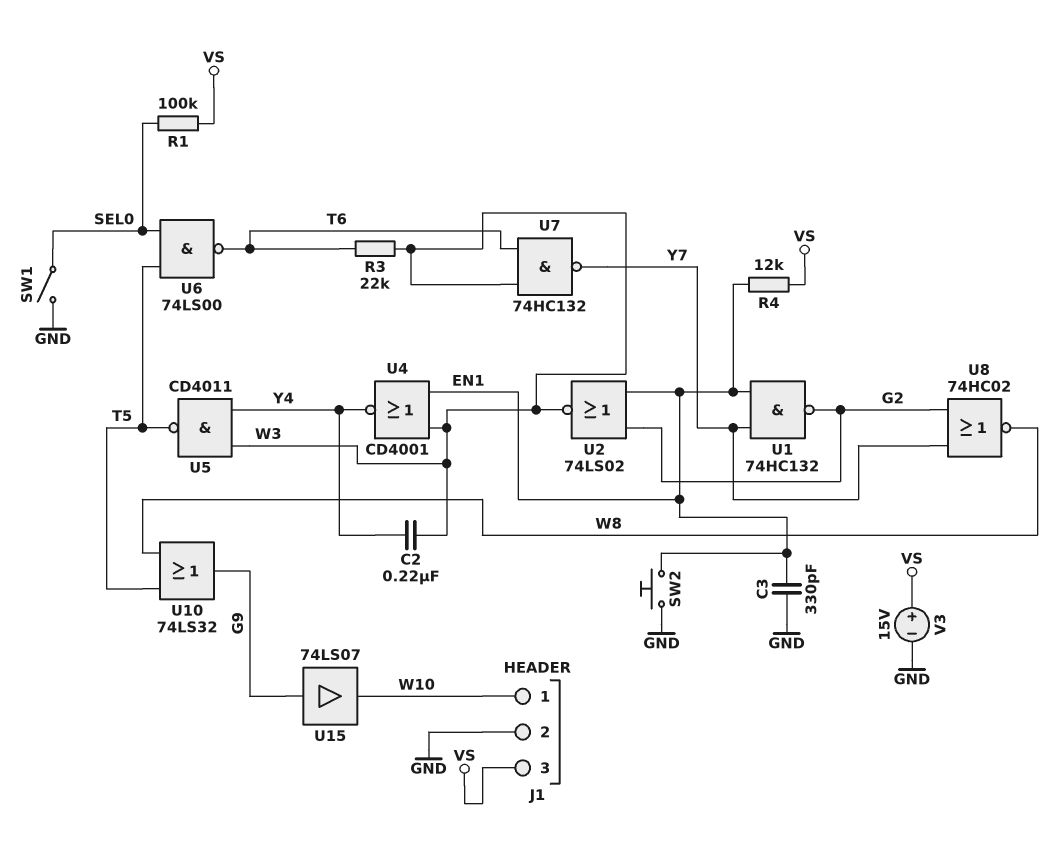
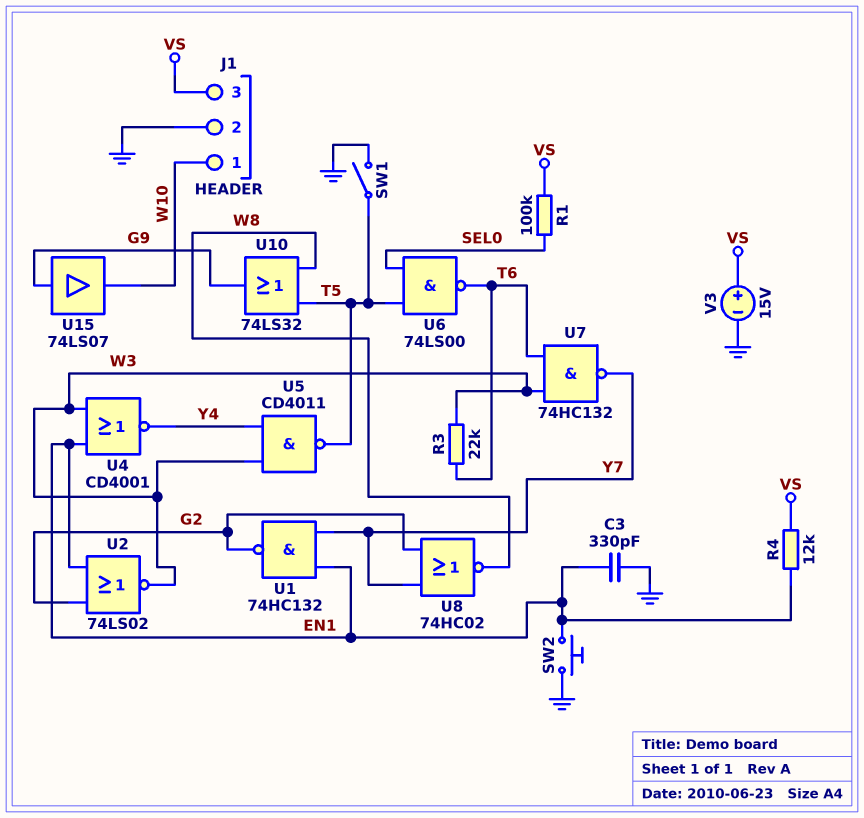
C2: 220nF (W3, Y4) -> none
SW1: switch (GND, SEL0) -> switch (GND, T5)

